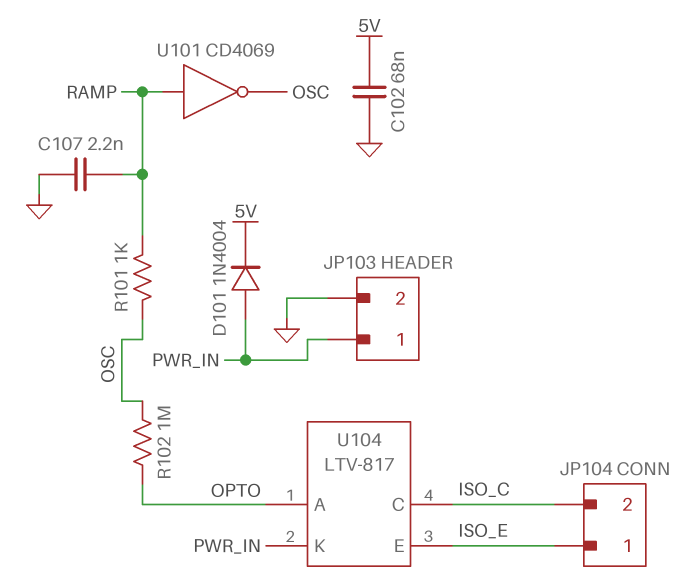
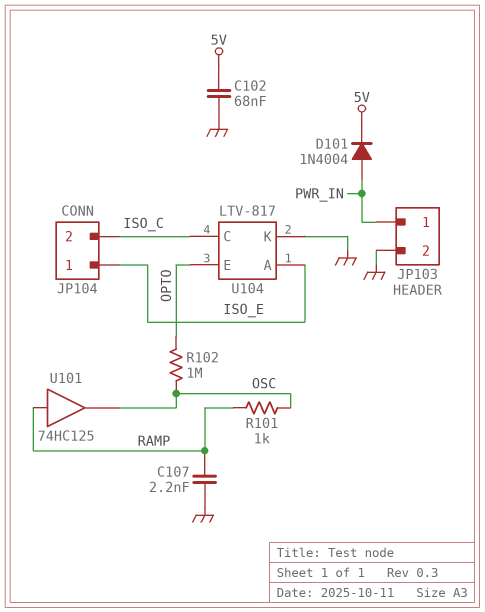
U101: NOT CD4069 (in RAMP, out OSC) -> buffer 74HC125 (in RAMP, out OSC)
U104 pin A: OPTO -> ISO_E
U104 pin E: ISO_E -> OPTO
U104 pin K: PWR_IN -> GND

